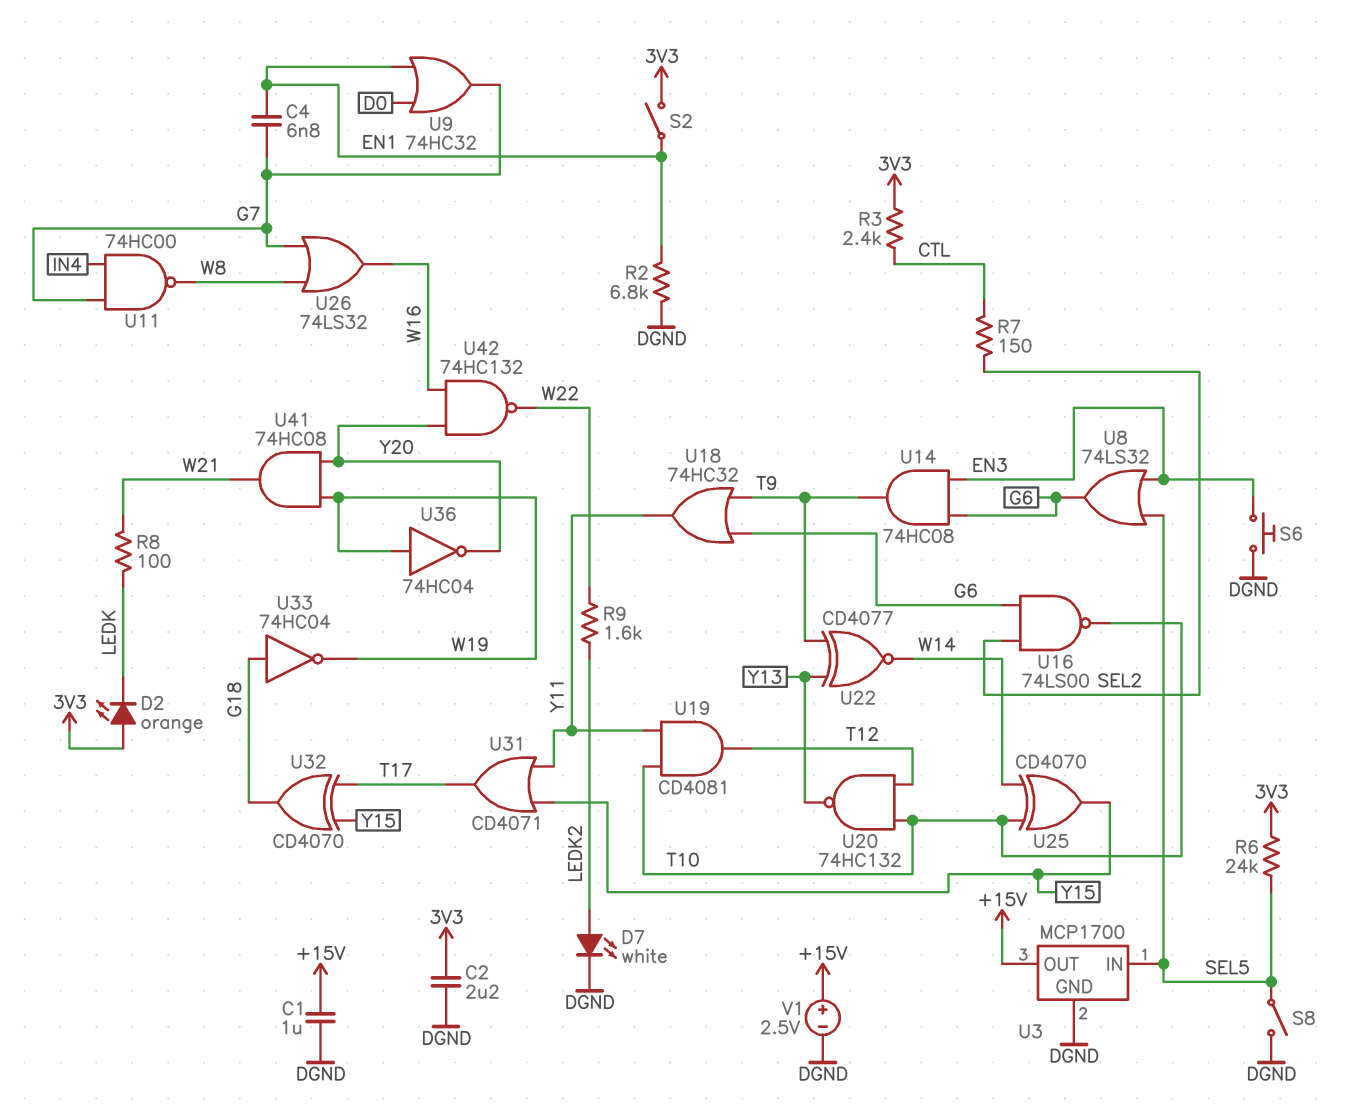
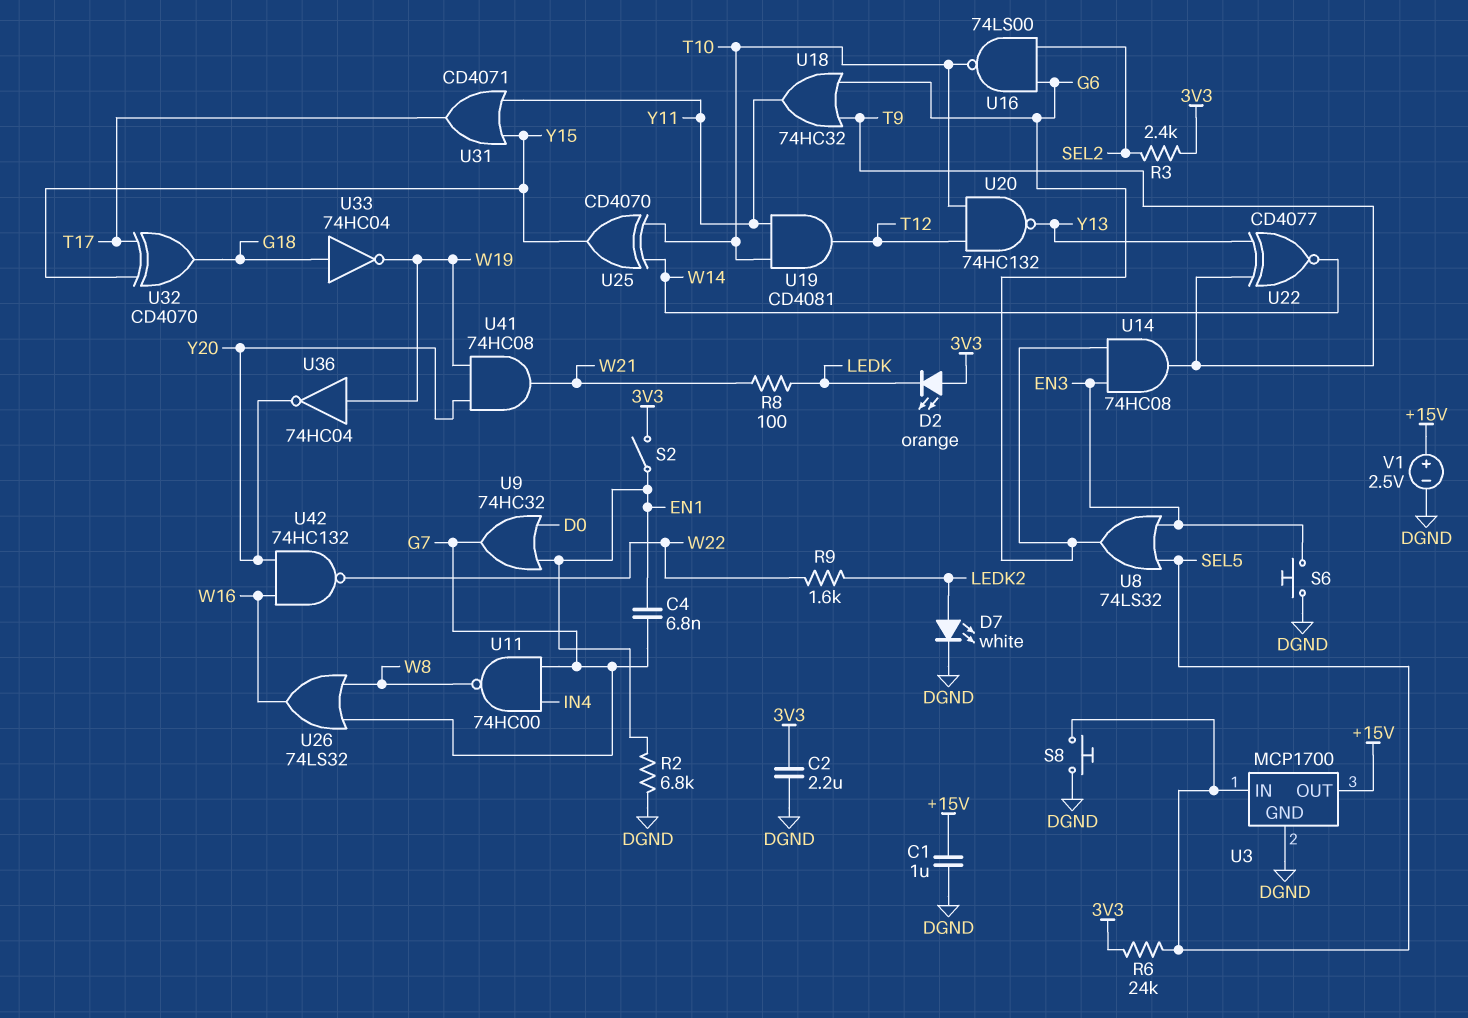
R3: 2.4k (3V3, CTL) -> 2.4k (3V3, SEL2)
R7: 150 (CTL, SEL2) -> none
S8: switch (DGND, SEL5) -> button (DGND, SEL5)

